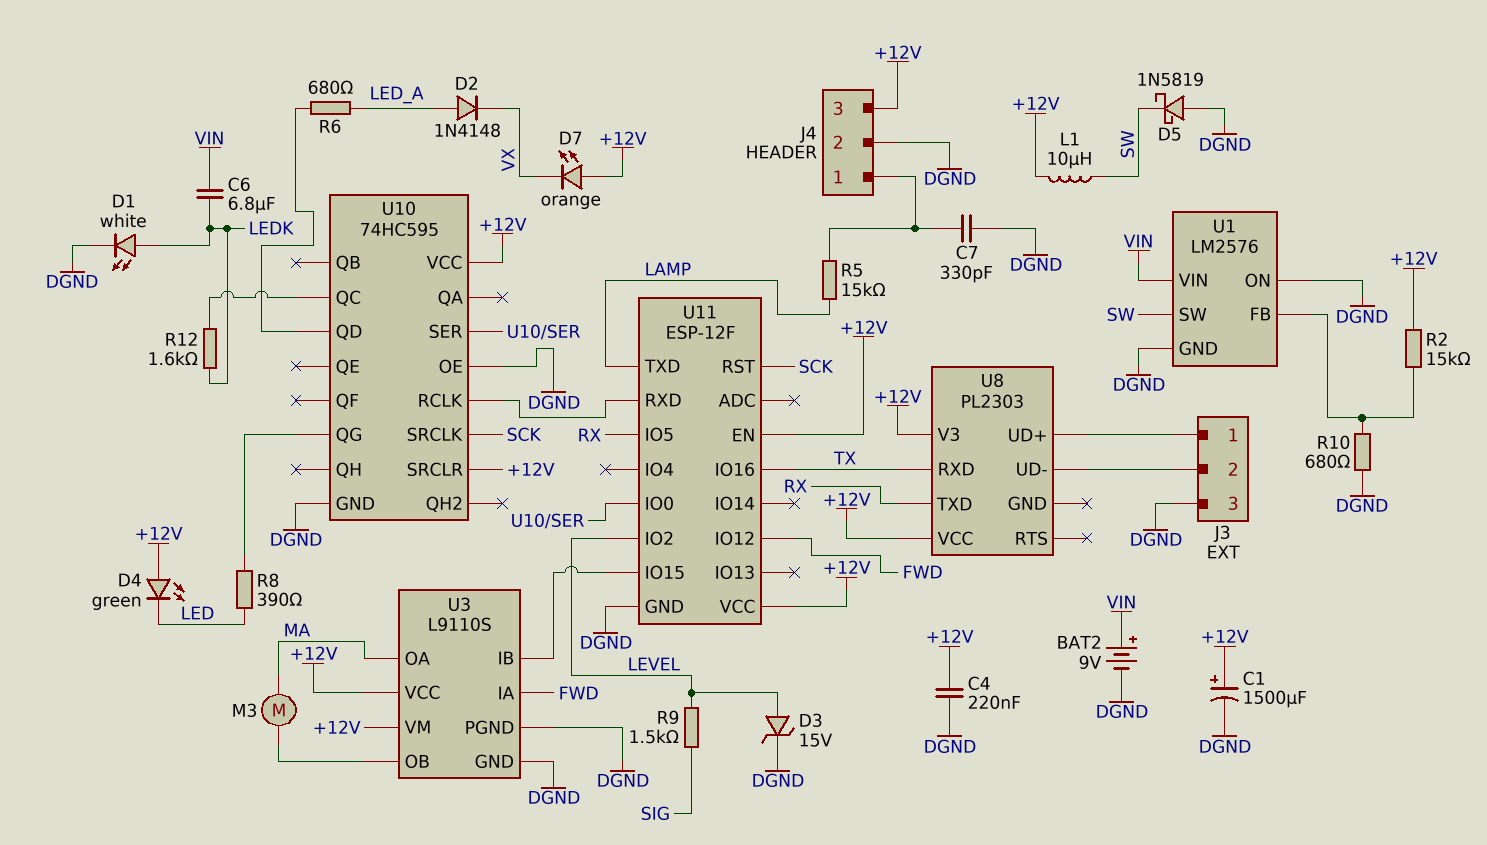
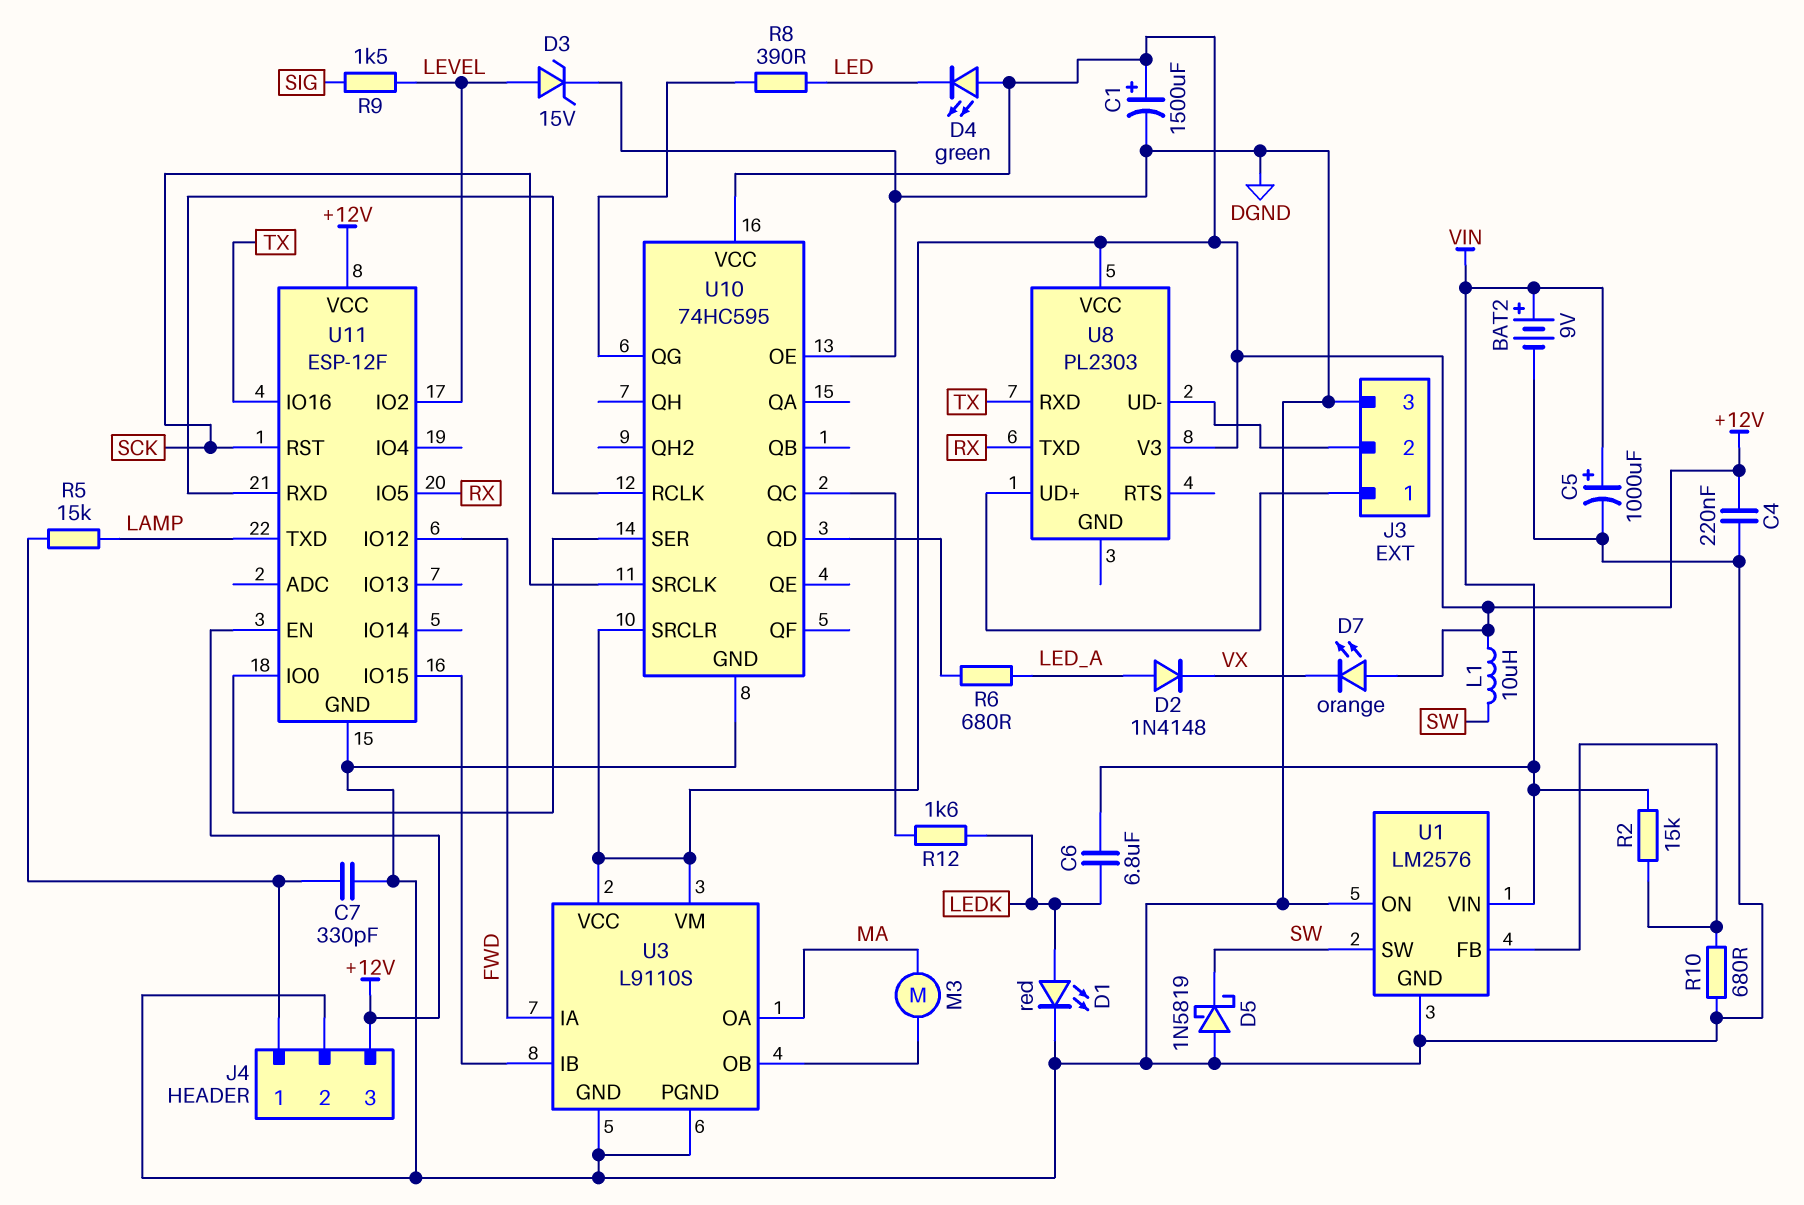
C5: none -> 1000uF (plus VIN, minus DGND)
D1: LED white (A LEDK, K DGND) -> LED red (A LEDK, K DGND)
R2: 15k (+12V, U1/FB) -> 15k (U1/FB, VIN)

